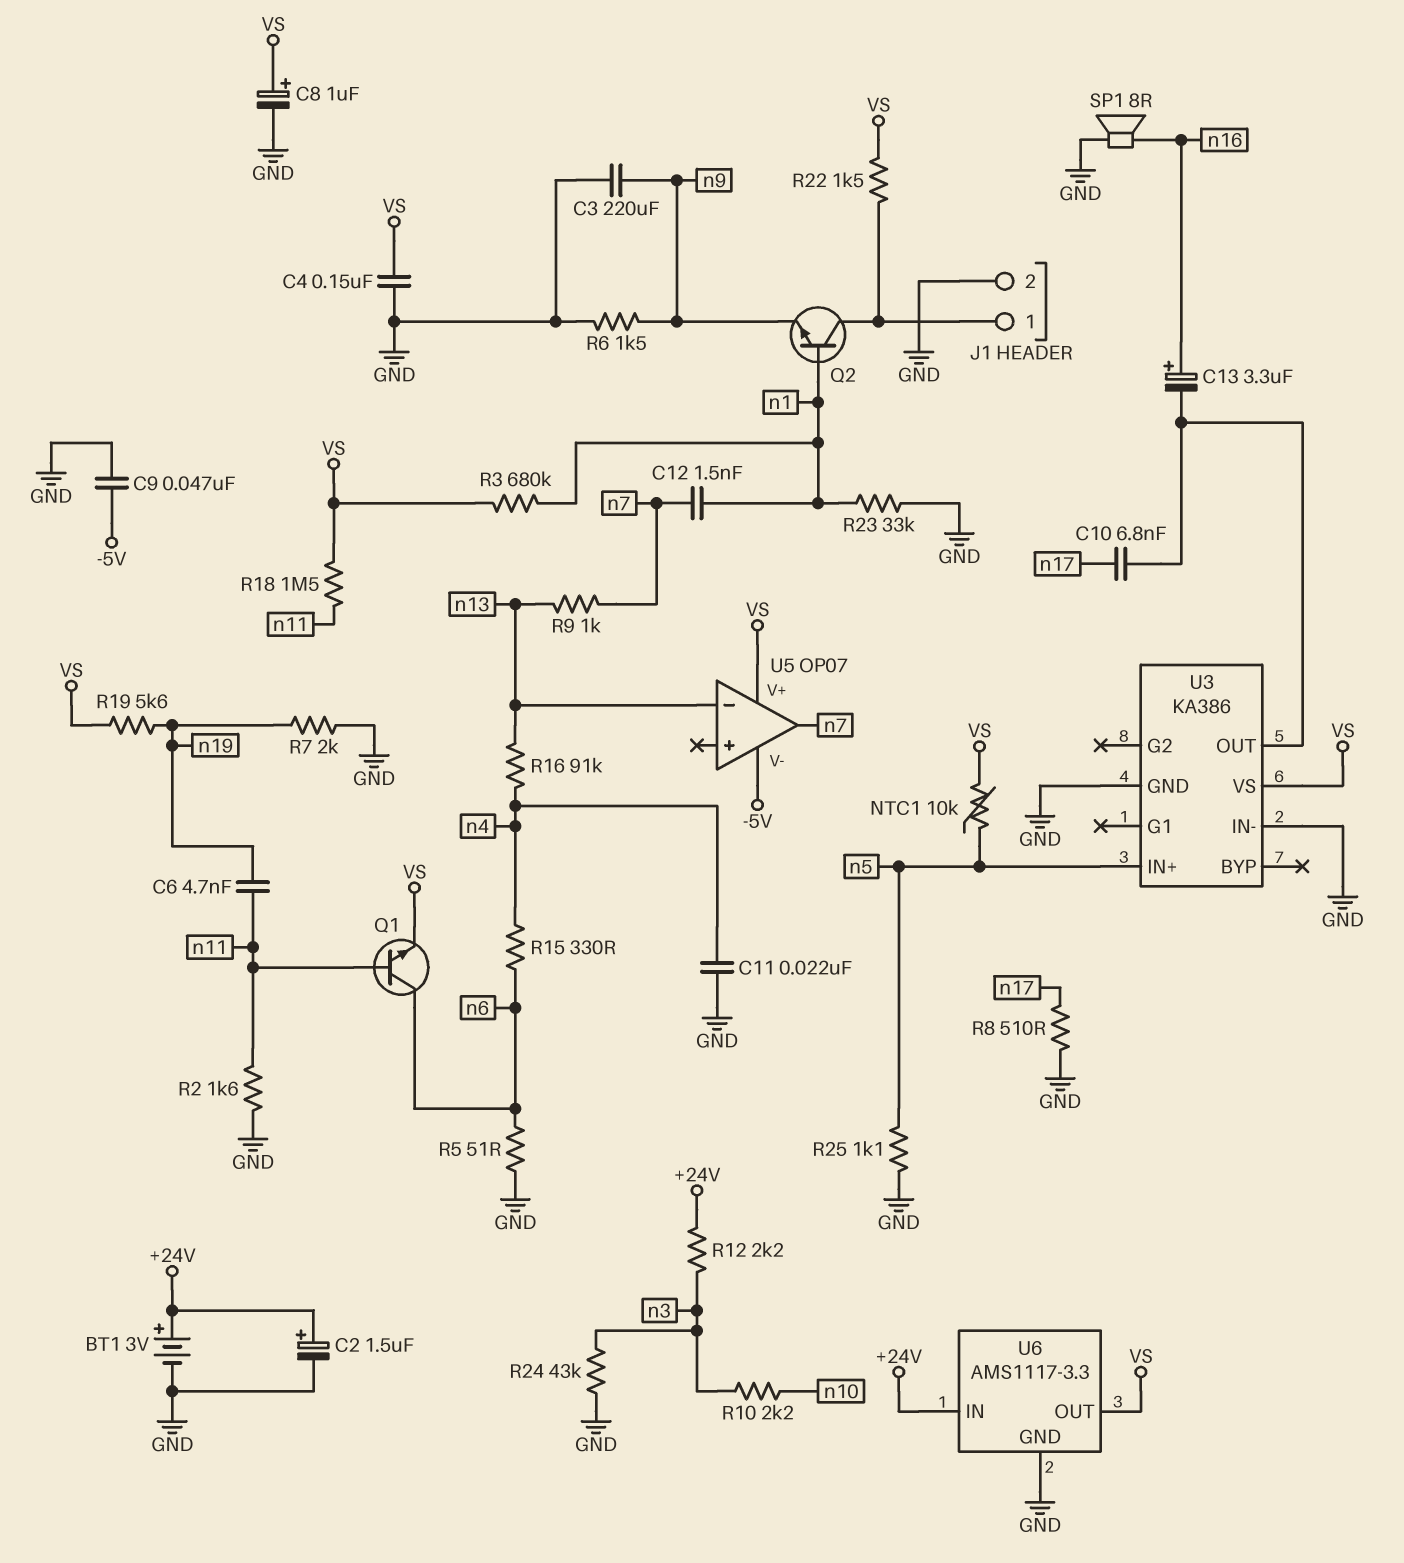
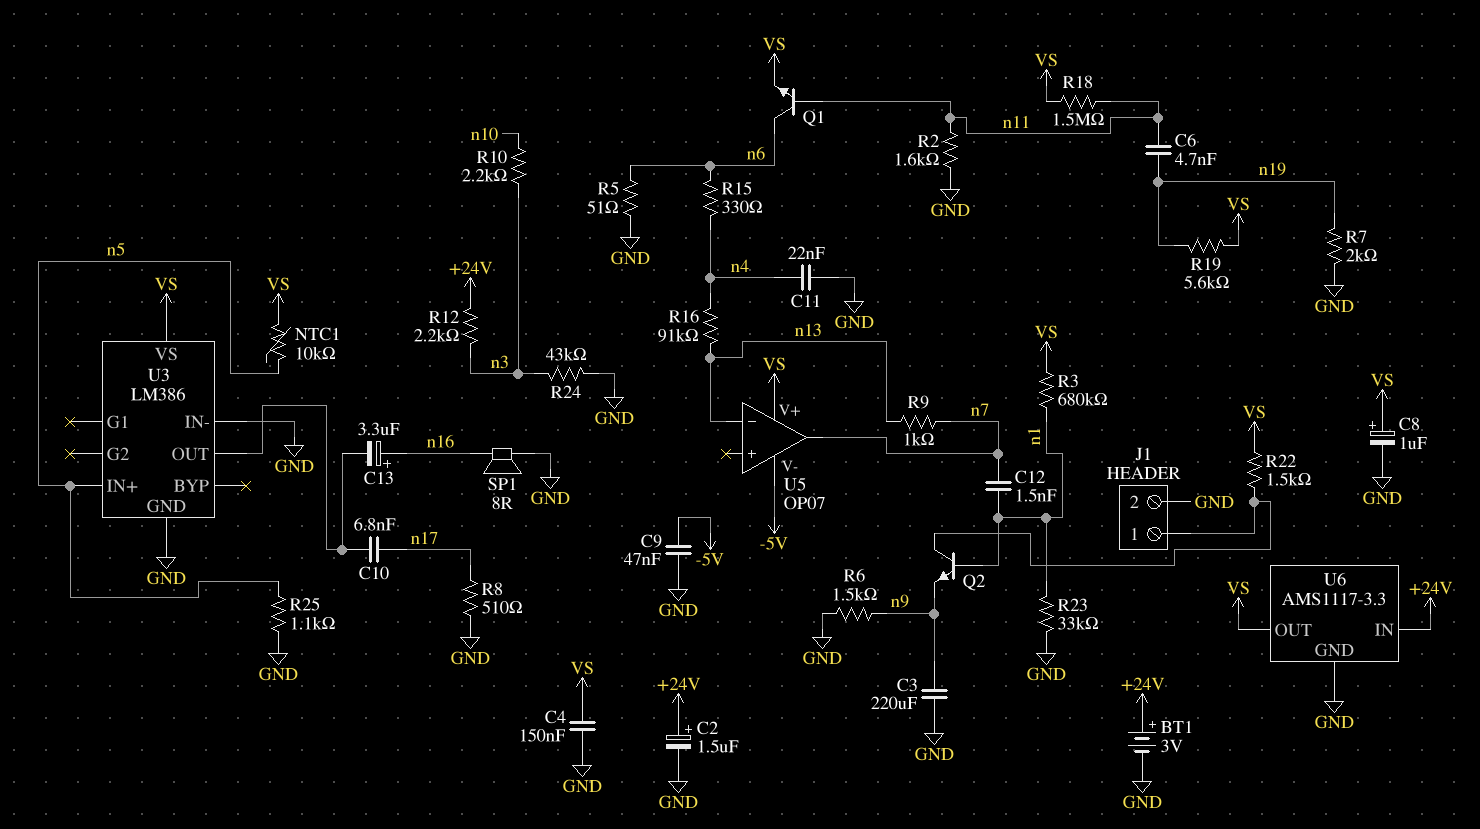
U3: KA386 -> LM386

